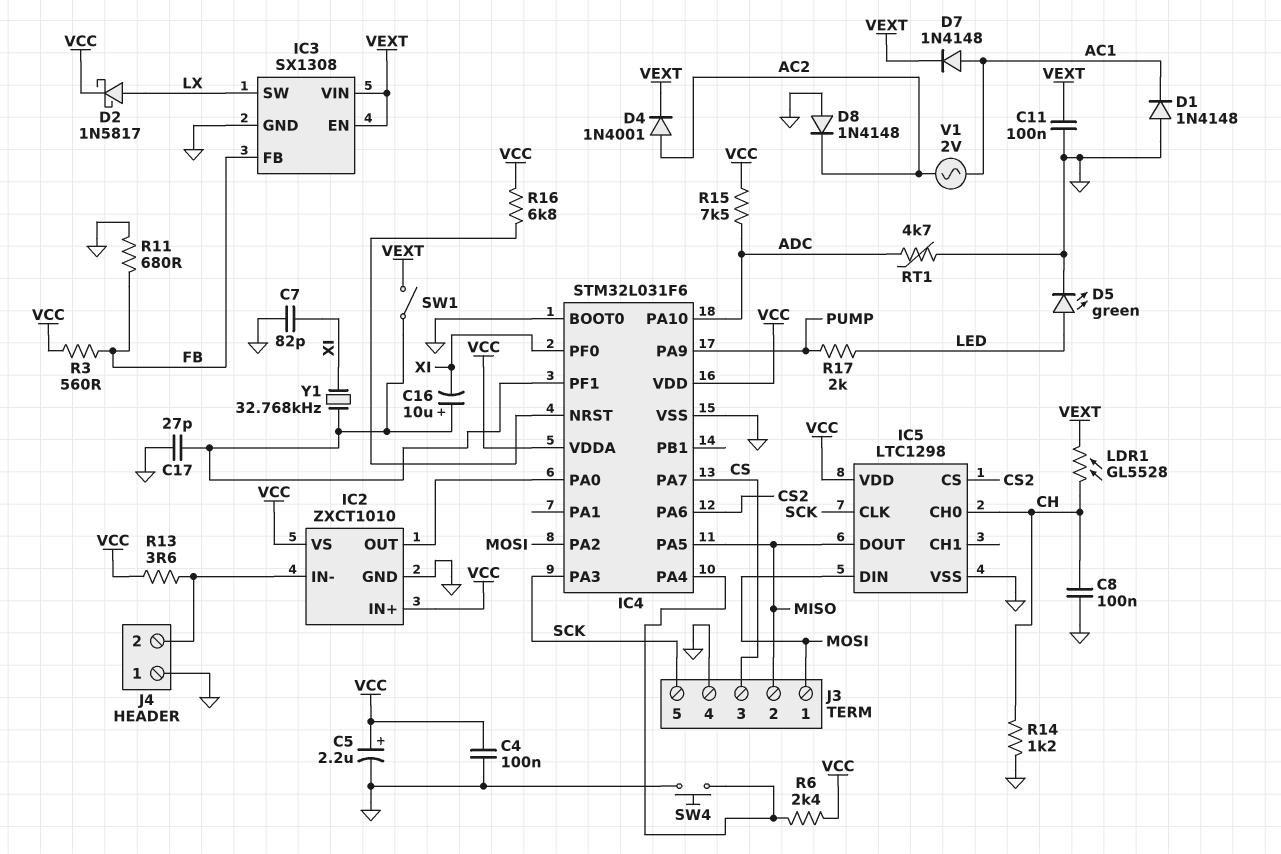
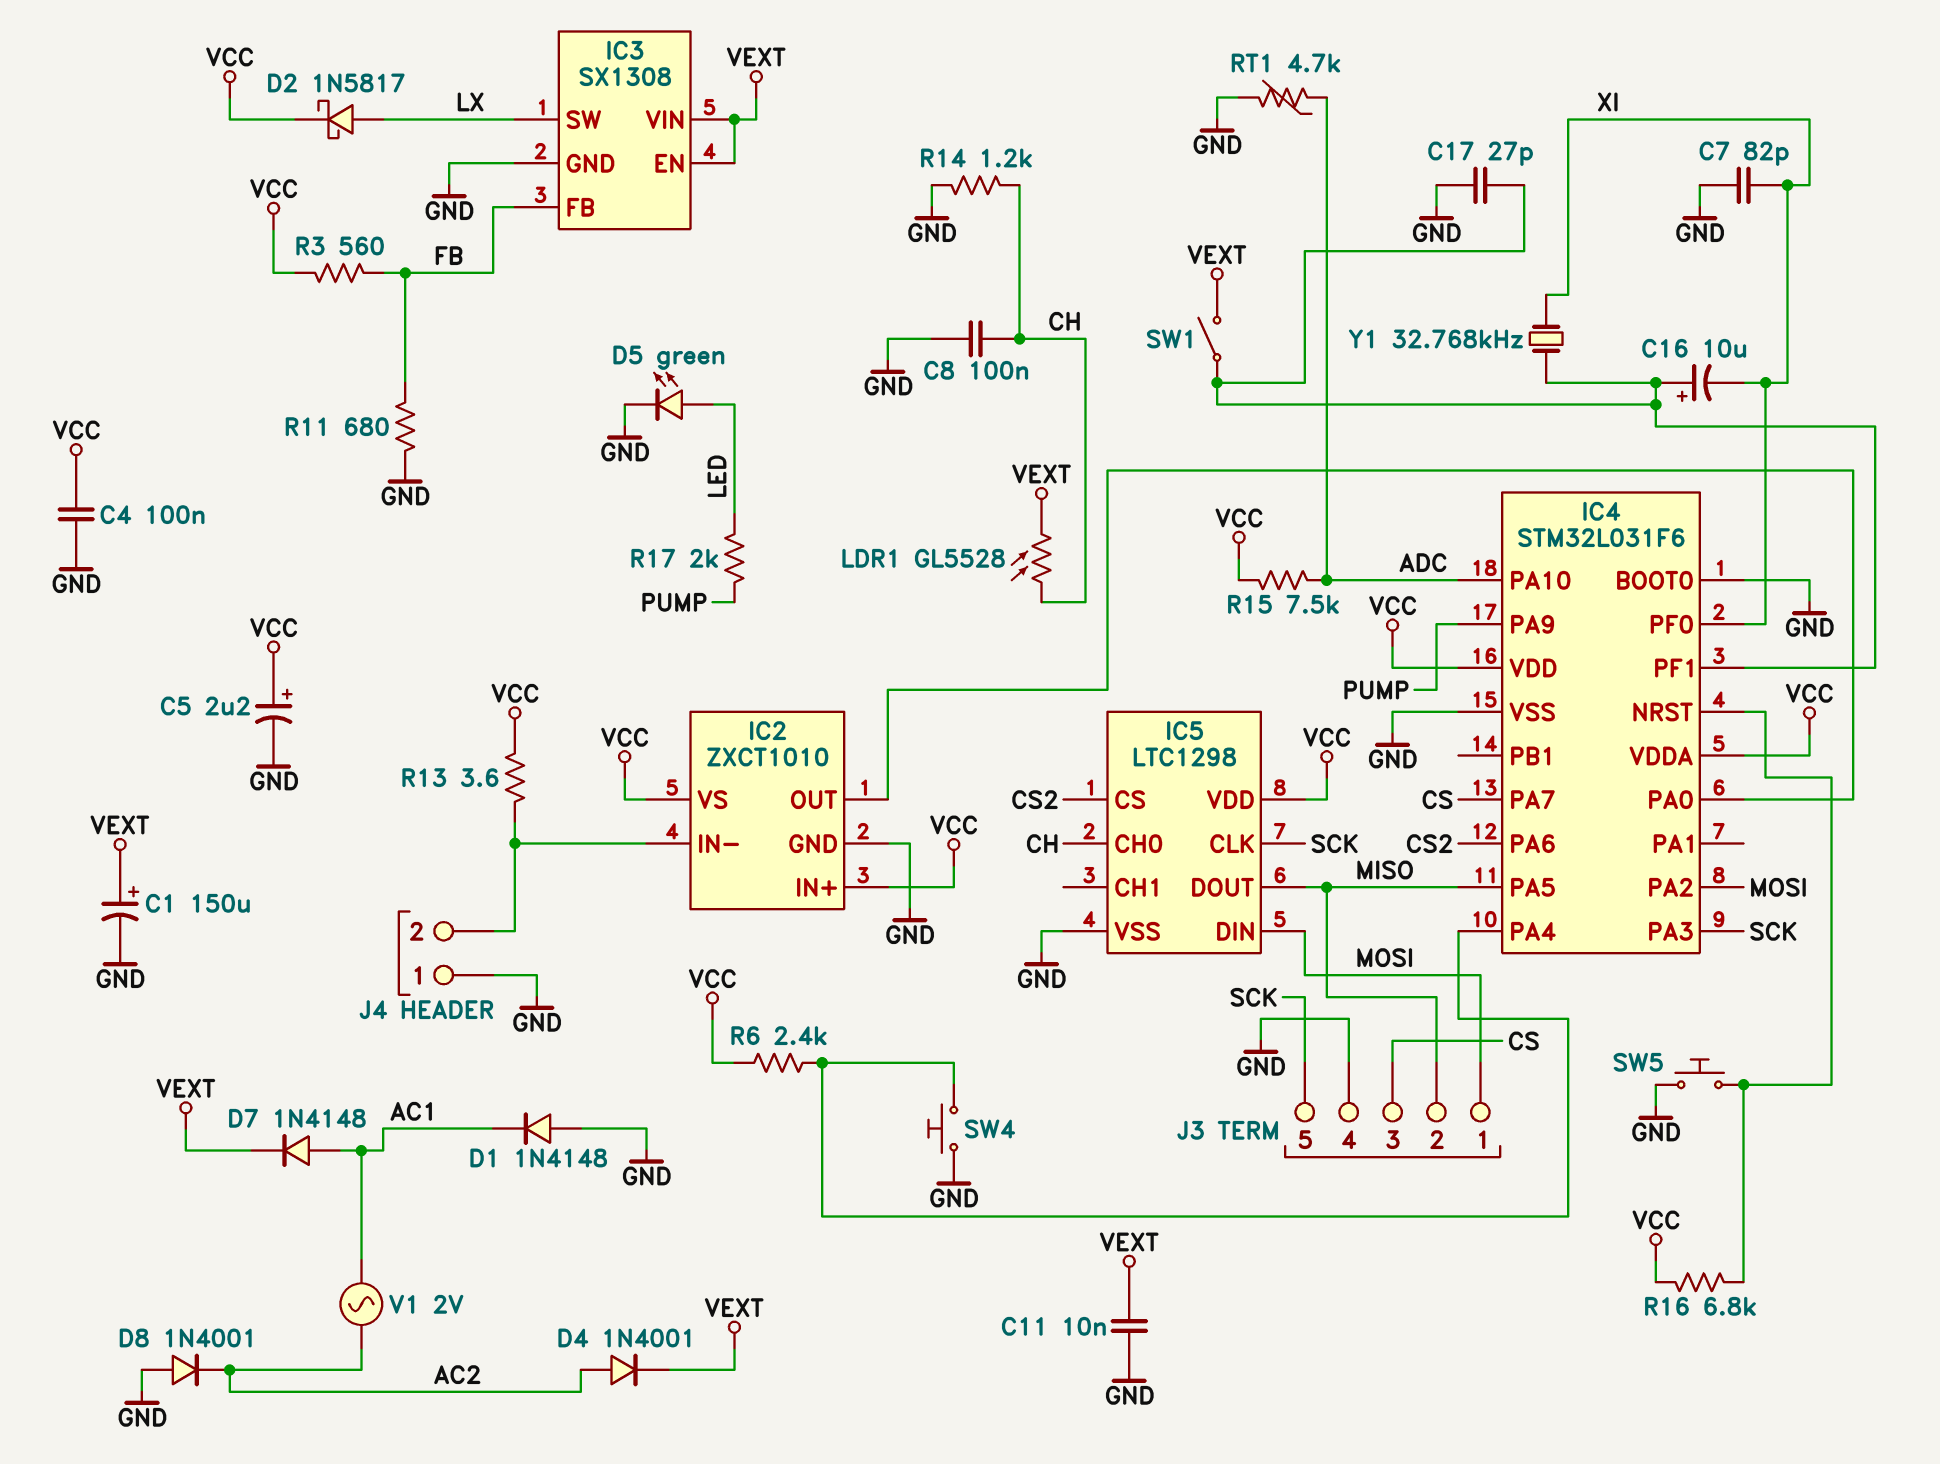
C1: none -> 150uF (plus VEXT, minus GND)
C11: 100nF (GND, VEXT) -> 10nF (GND, VEXT)
D8: diode 1N4148 (A GND, K AC2) -> diode 1N4001 (A GND, K AC2)
SW5: none -> button (GND, IC4/NRST)

